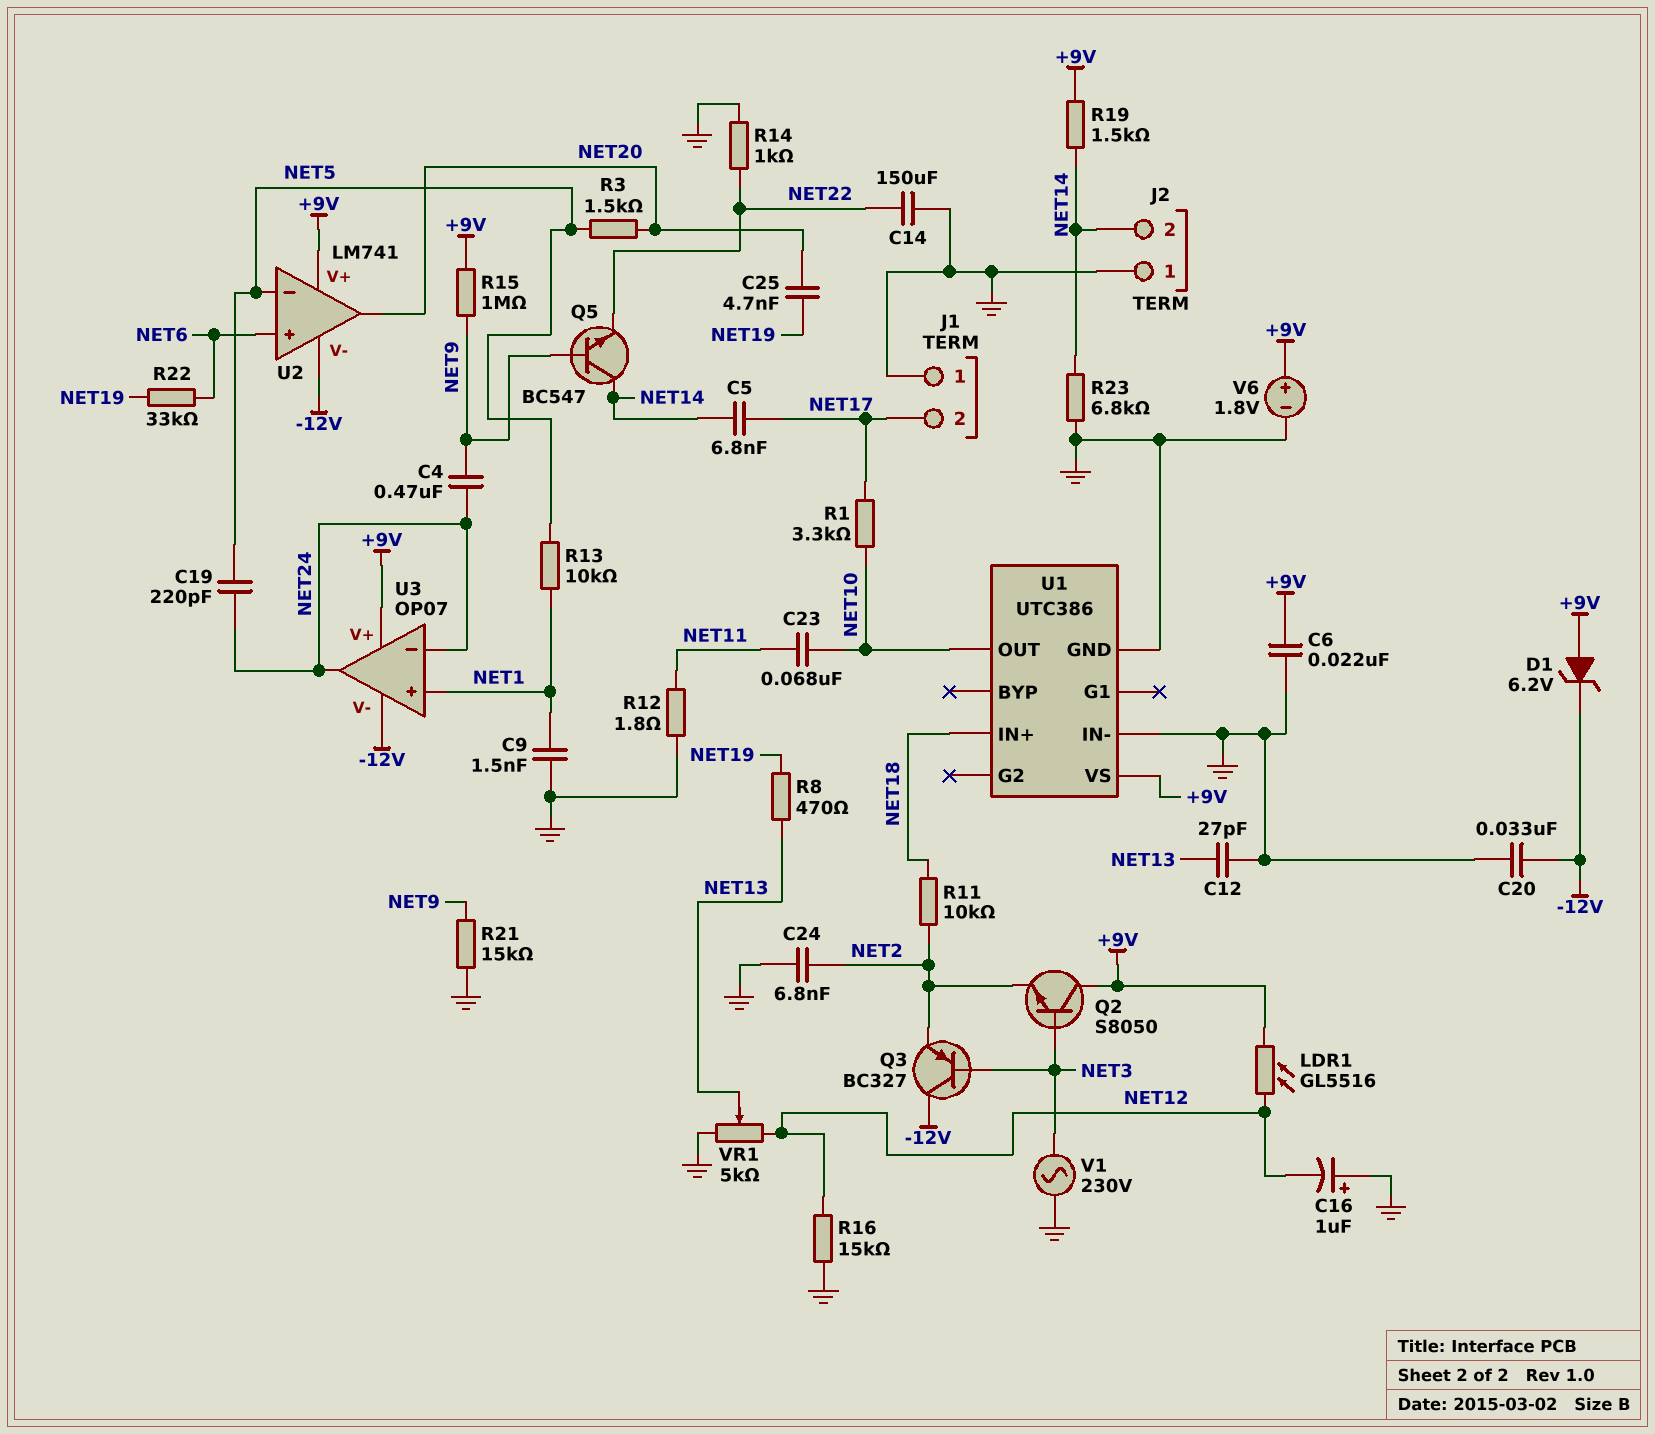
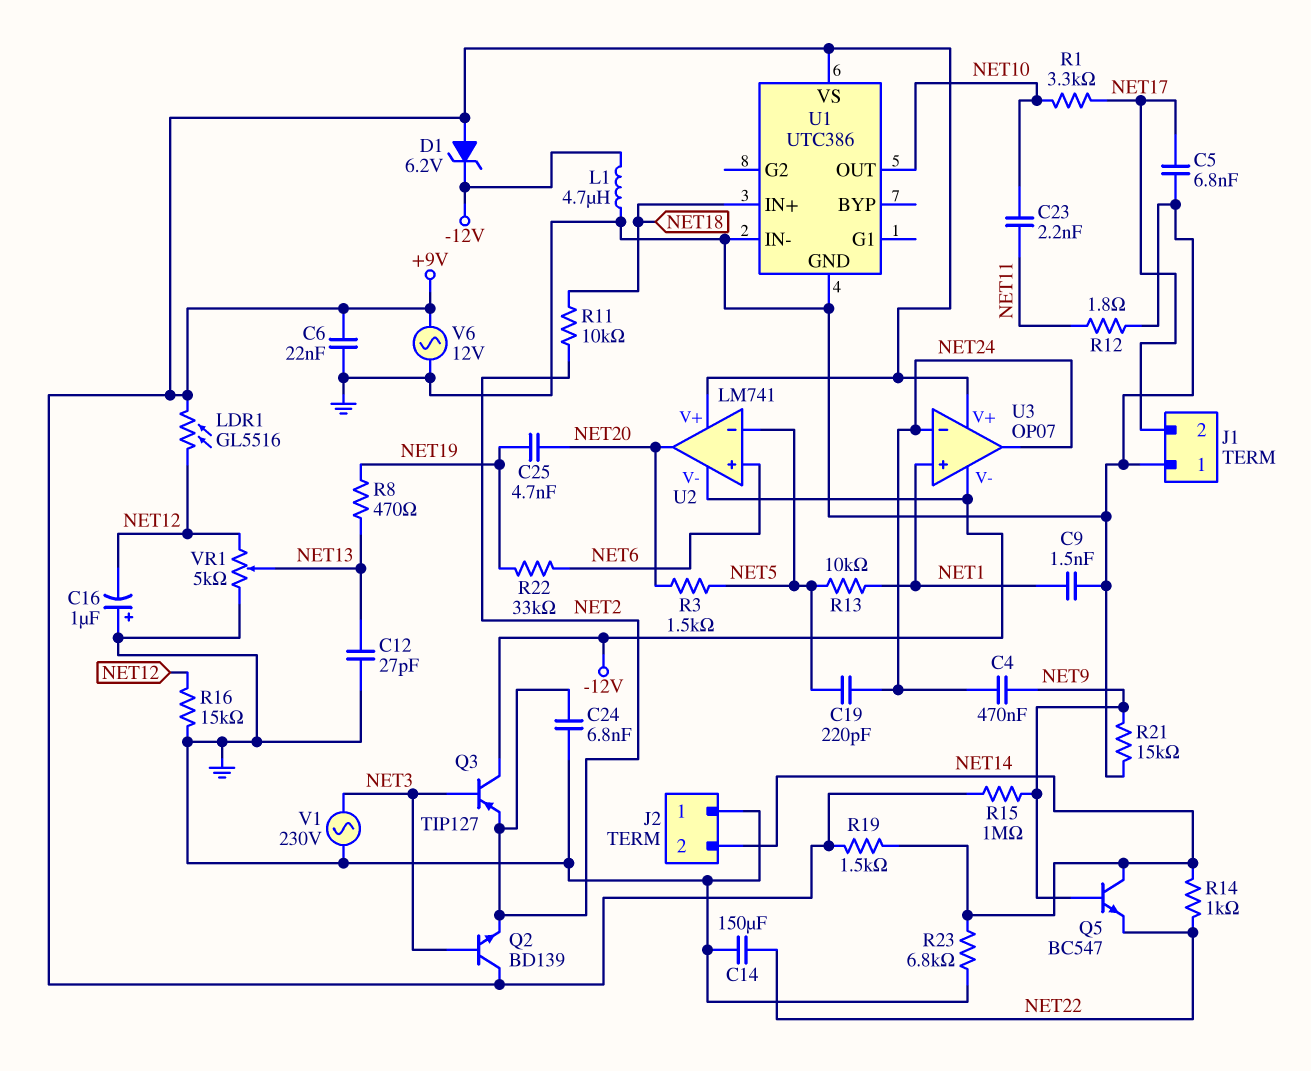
C5: 6.8nF (NET14, NET17) -> 6.8nF (GND, NET17)
C20: 33nF (-12V, GND) -> none
C23: 68nF (NET10, NET11) -> 2.2nF (NET10, NET11)
L1: none -> 4.7uH (-12V, GND)
Q2: NPN S8050 (B NET3, C +9V, E NET2) -> NPN BD139 (B NET3, C +9V, E NET2)
Q3: PNP BC327 (B NET3, C -12V, E NET2) -> PNP TIP127 (B NET3, C -12V, E NET2)
R14: 1k (GND, NET22) -> 1k (NET14, NET22)
V6: 1.8V (plus +9V, minus GND) -> AC 12V (+9V, GND)

